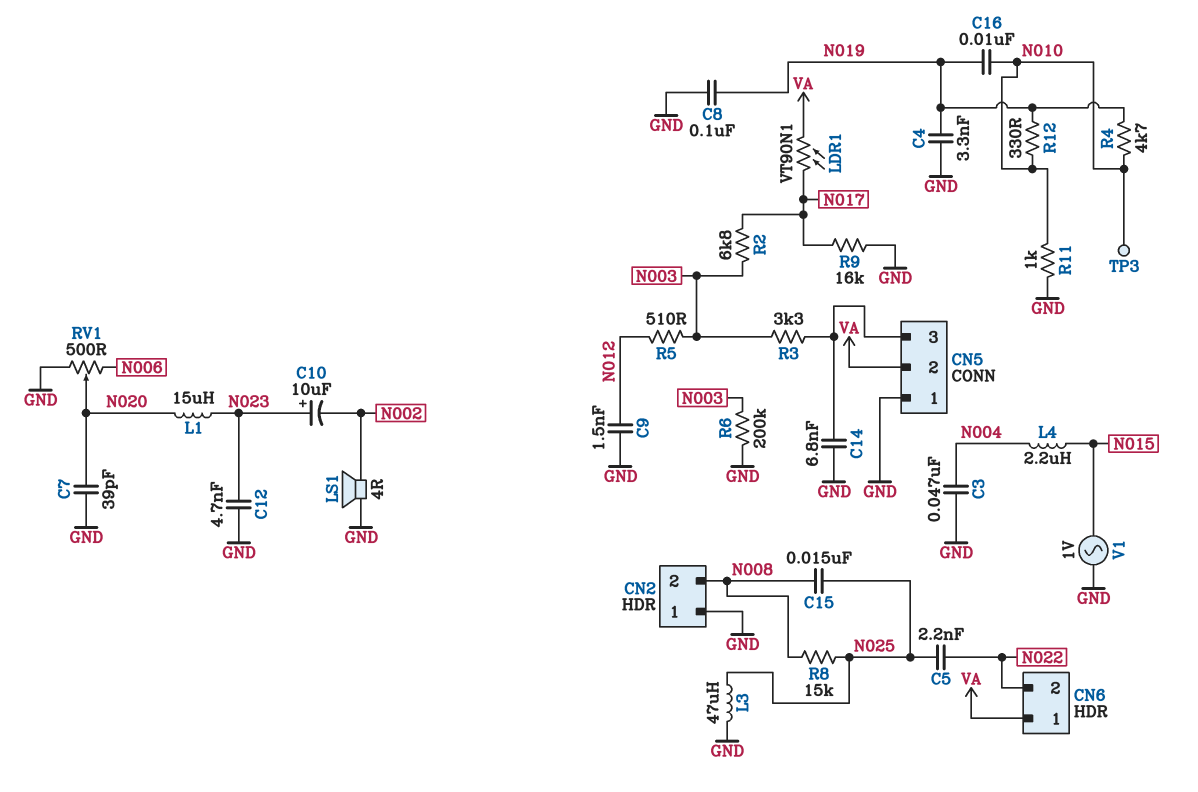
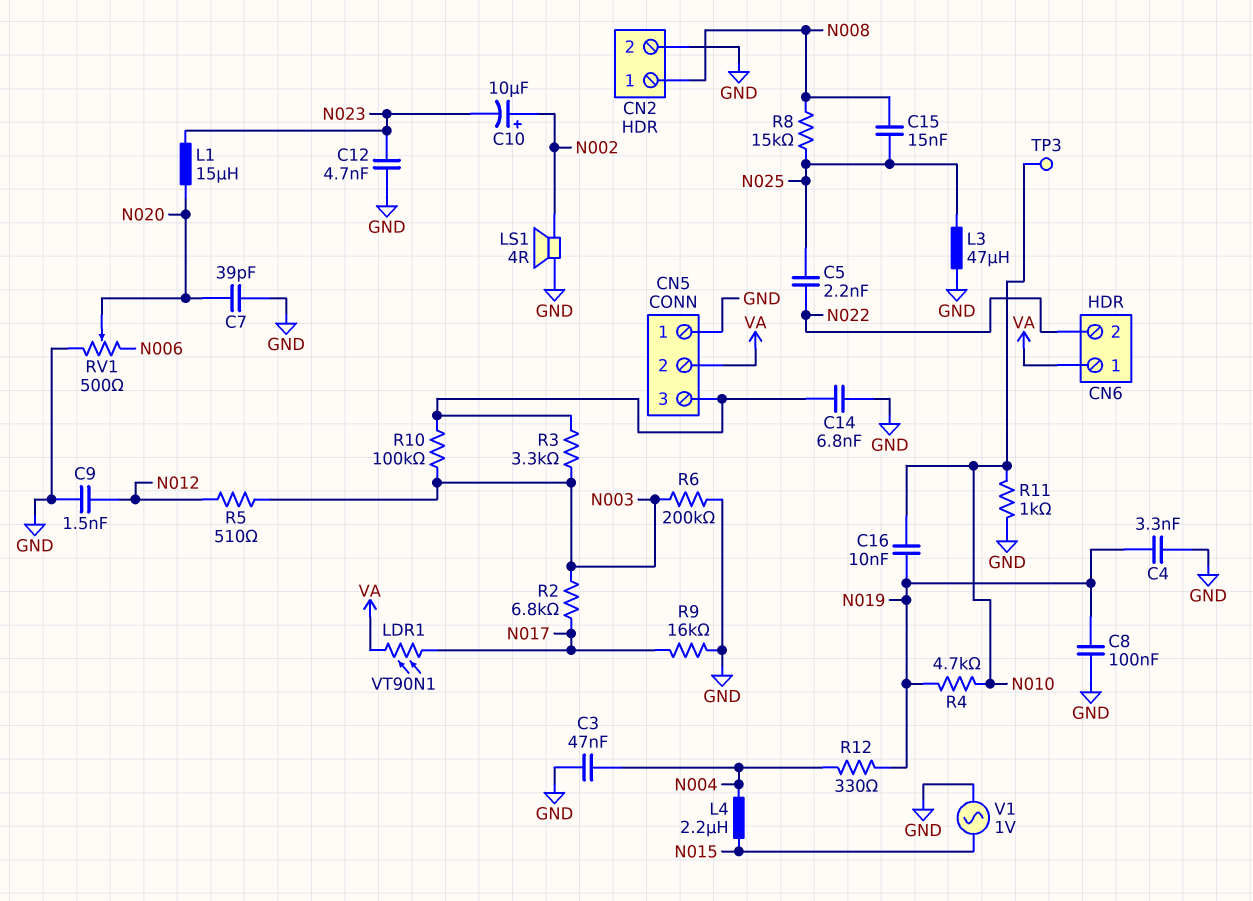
C10: 10uF (plus N023, minus N002) -> 10uF (plus N002, minus N023)
CN2 pin 1: GND -> N008
CN2 pin 2: N008 -> GND
R10: none -> 100k (CN5/3, N003)
R12: 330 (N010, N019) -> 330 (N004, N019)

